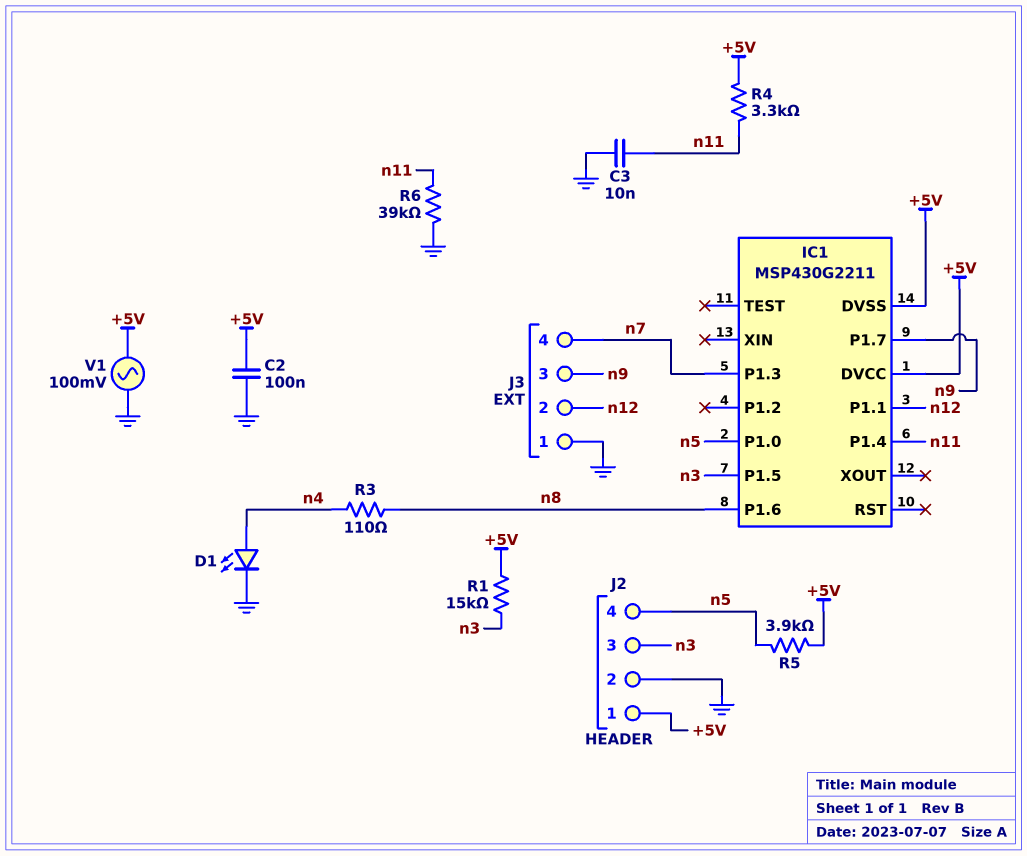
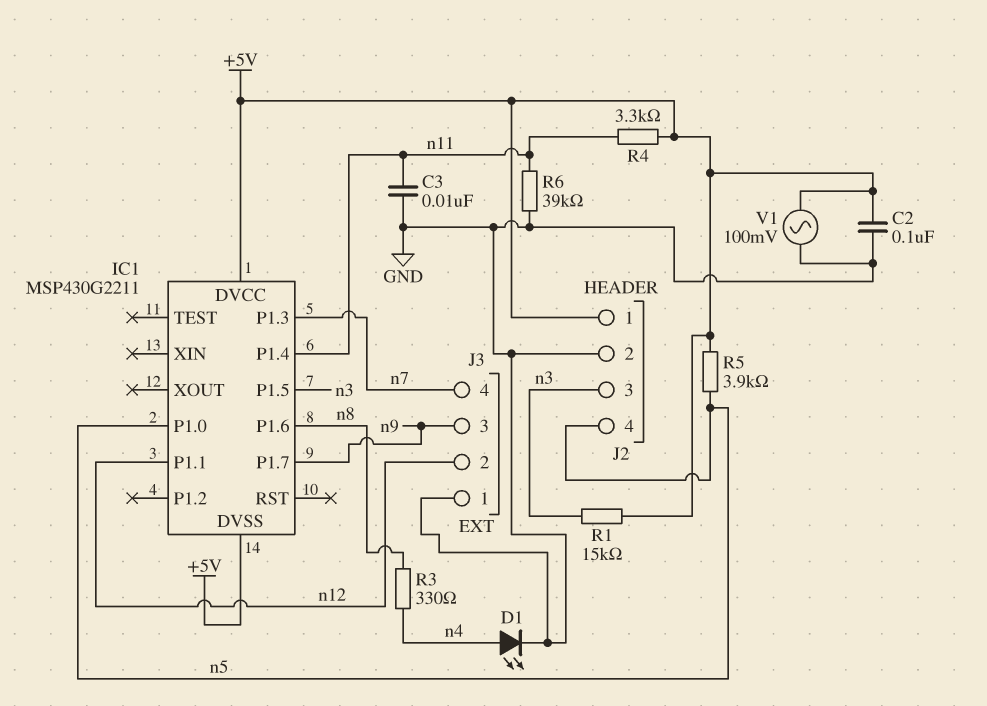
R3: 110 (n4, n8) -> 330 (n4, n8)

